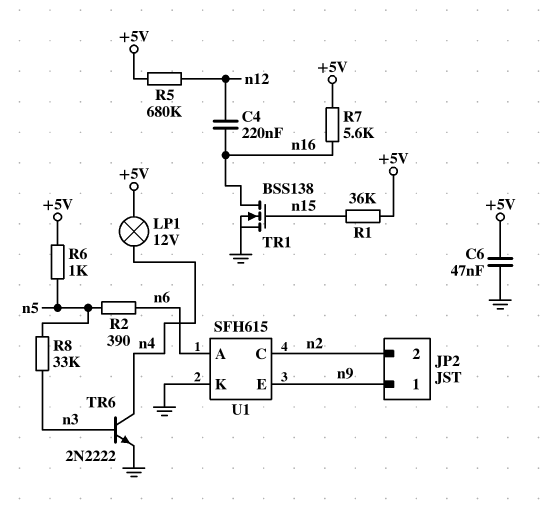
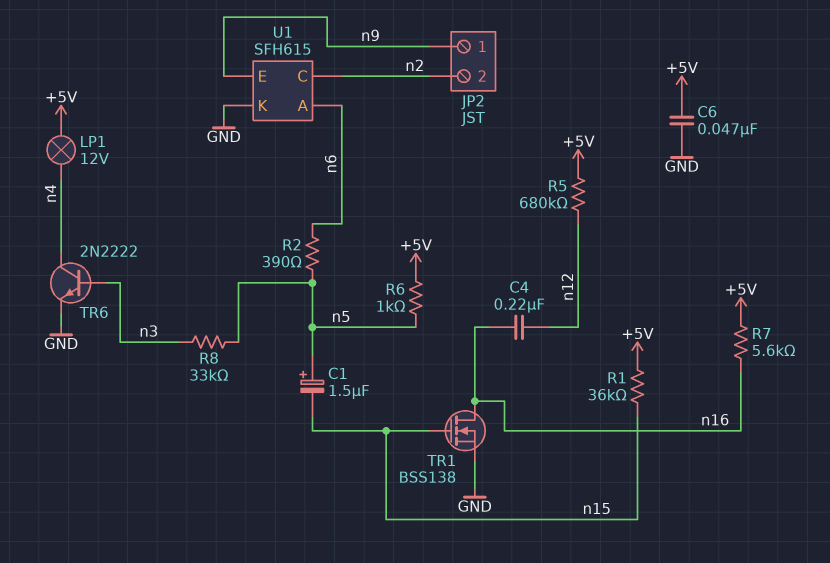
C1: none -> 1.5uF (plus n5, minus n15)

